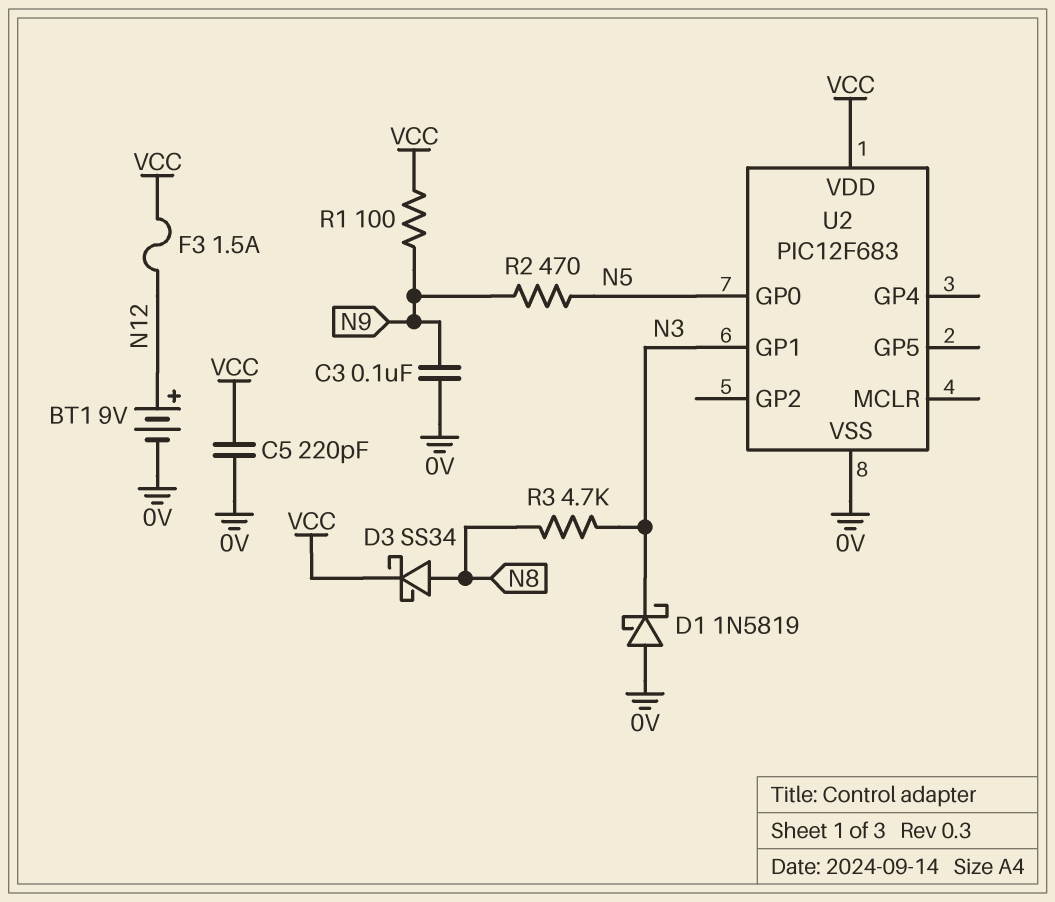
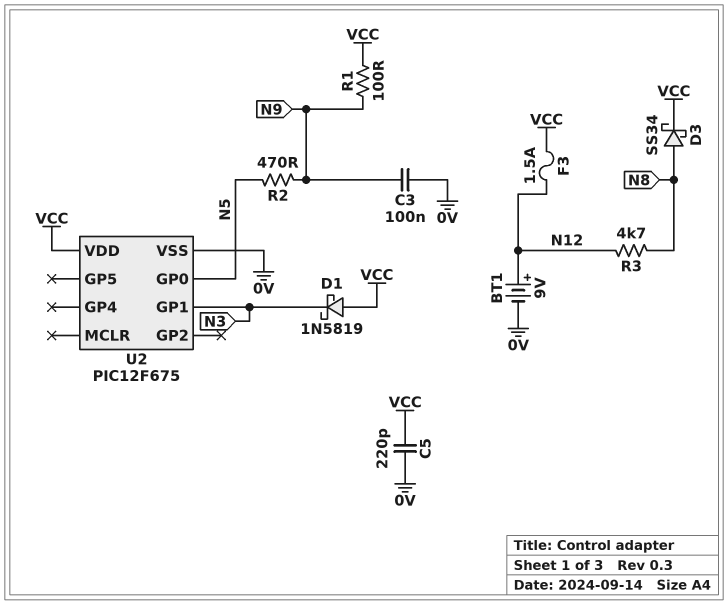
D1: schottky 1N5819 (A 0V, K N3) -> schottky 1N5819 (A VCC, K N3)
R3: 4.7k (N3, N8) -> 4.7k (N8, N12)
U2: PIC12F683 -> PIC12F675

